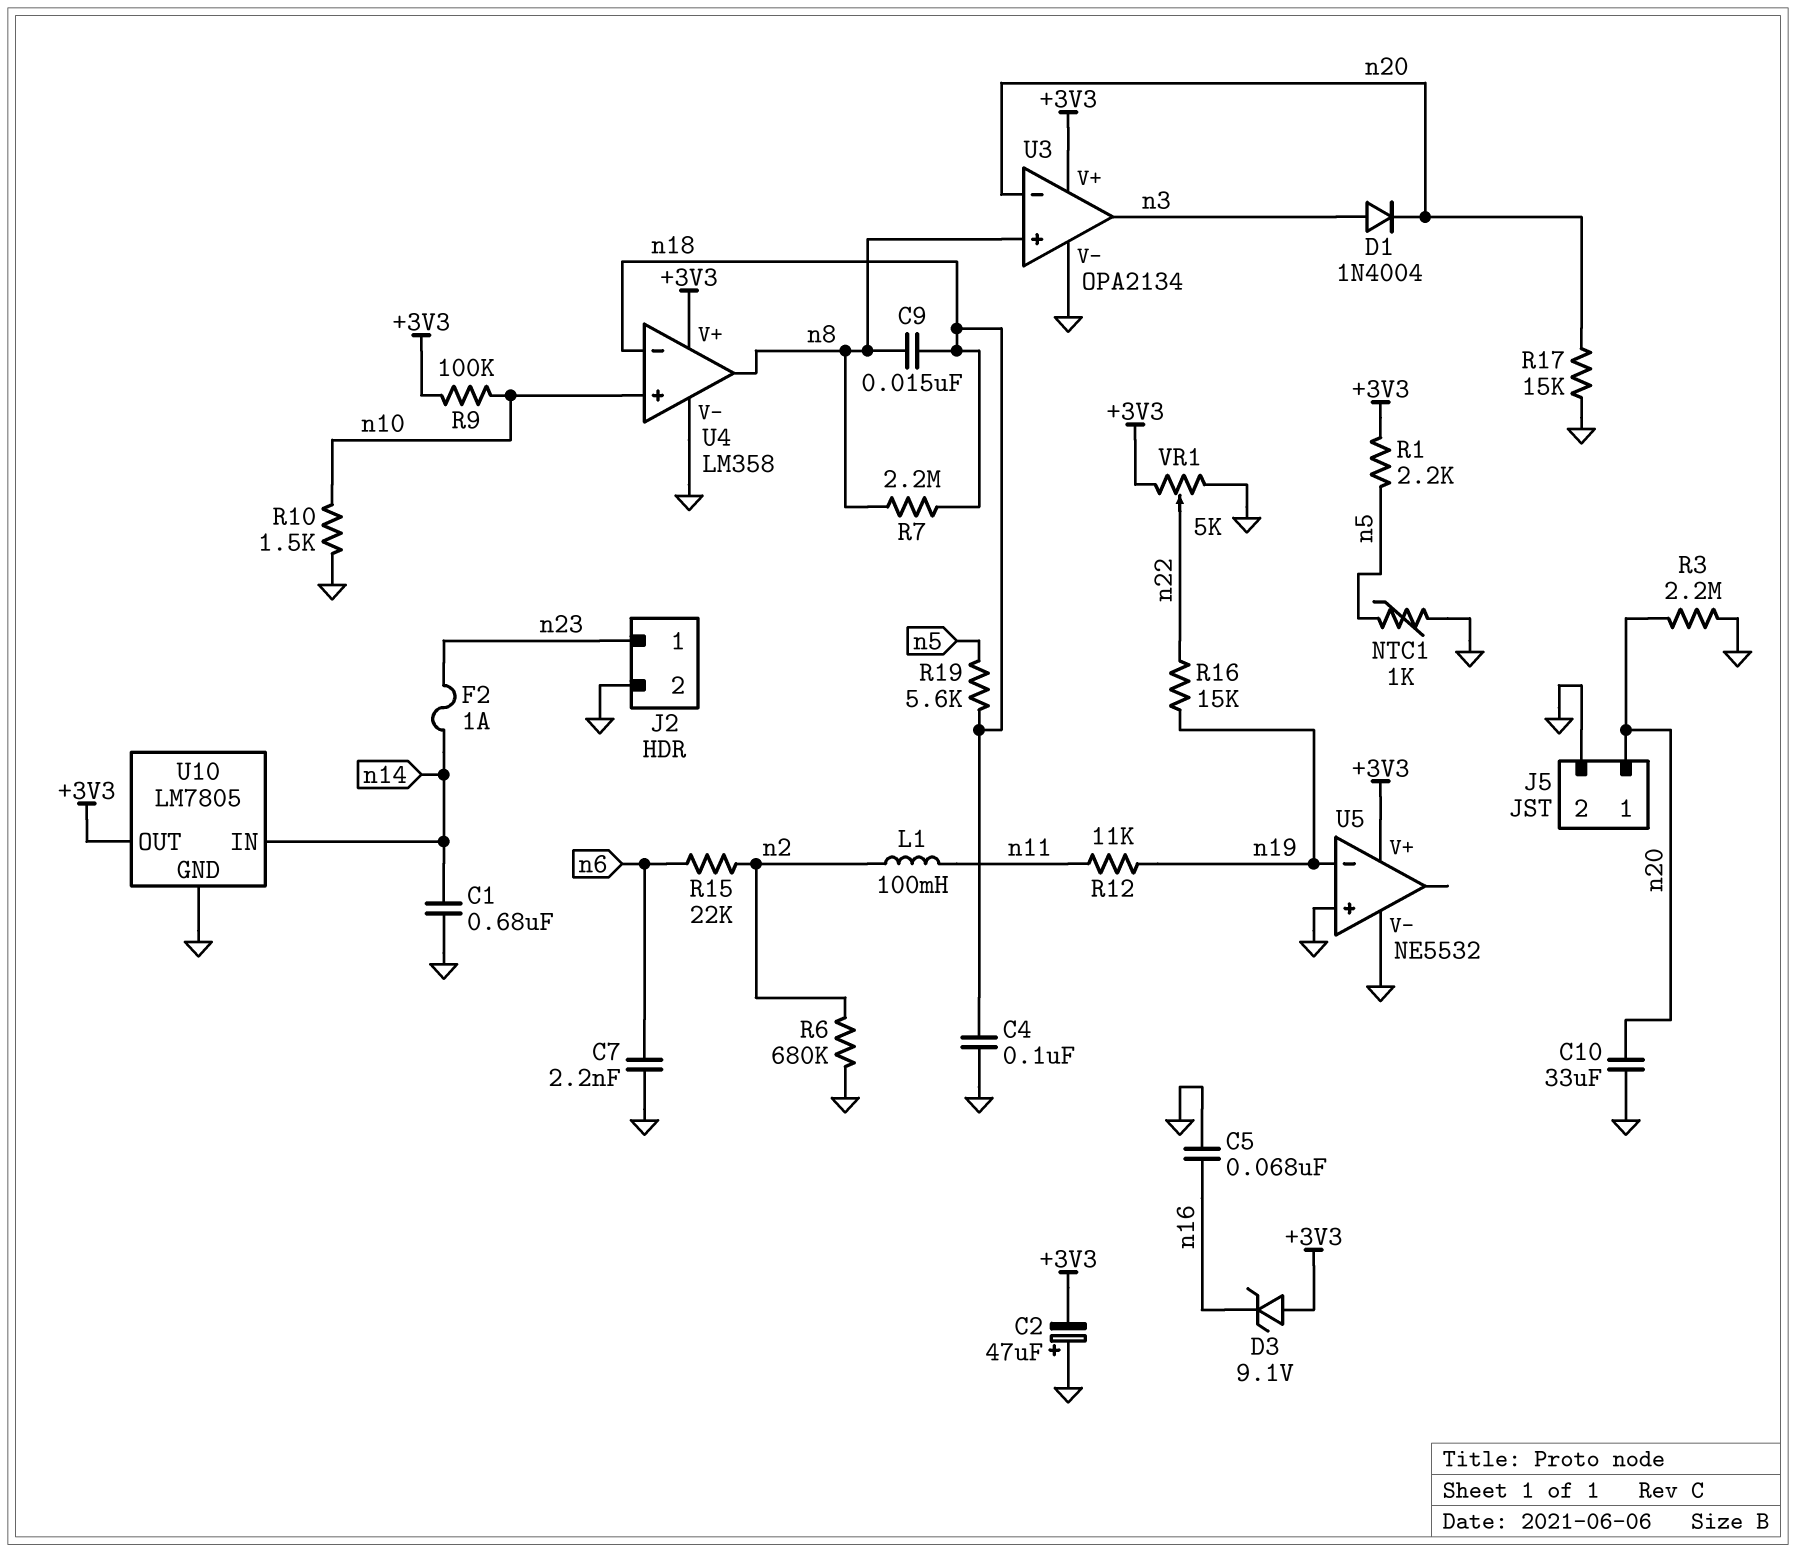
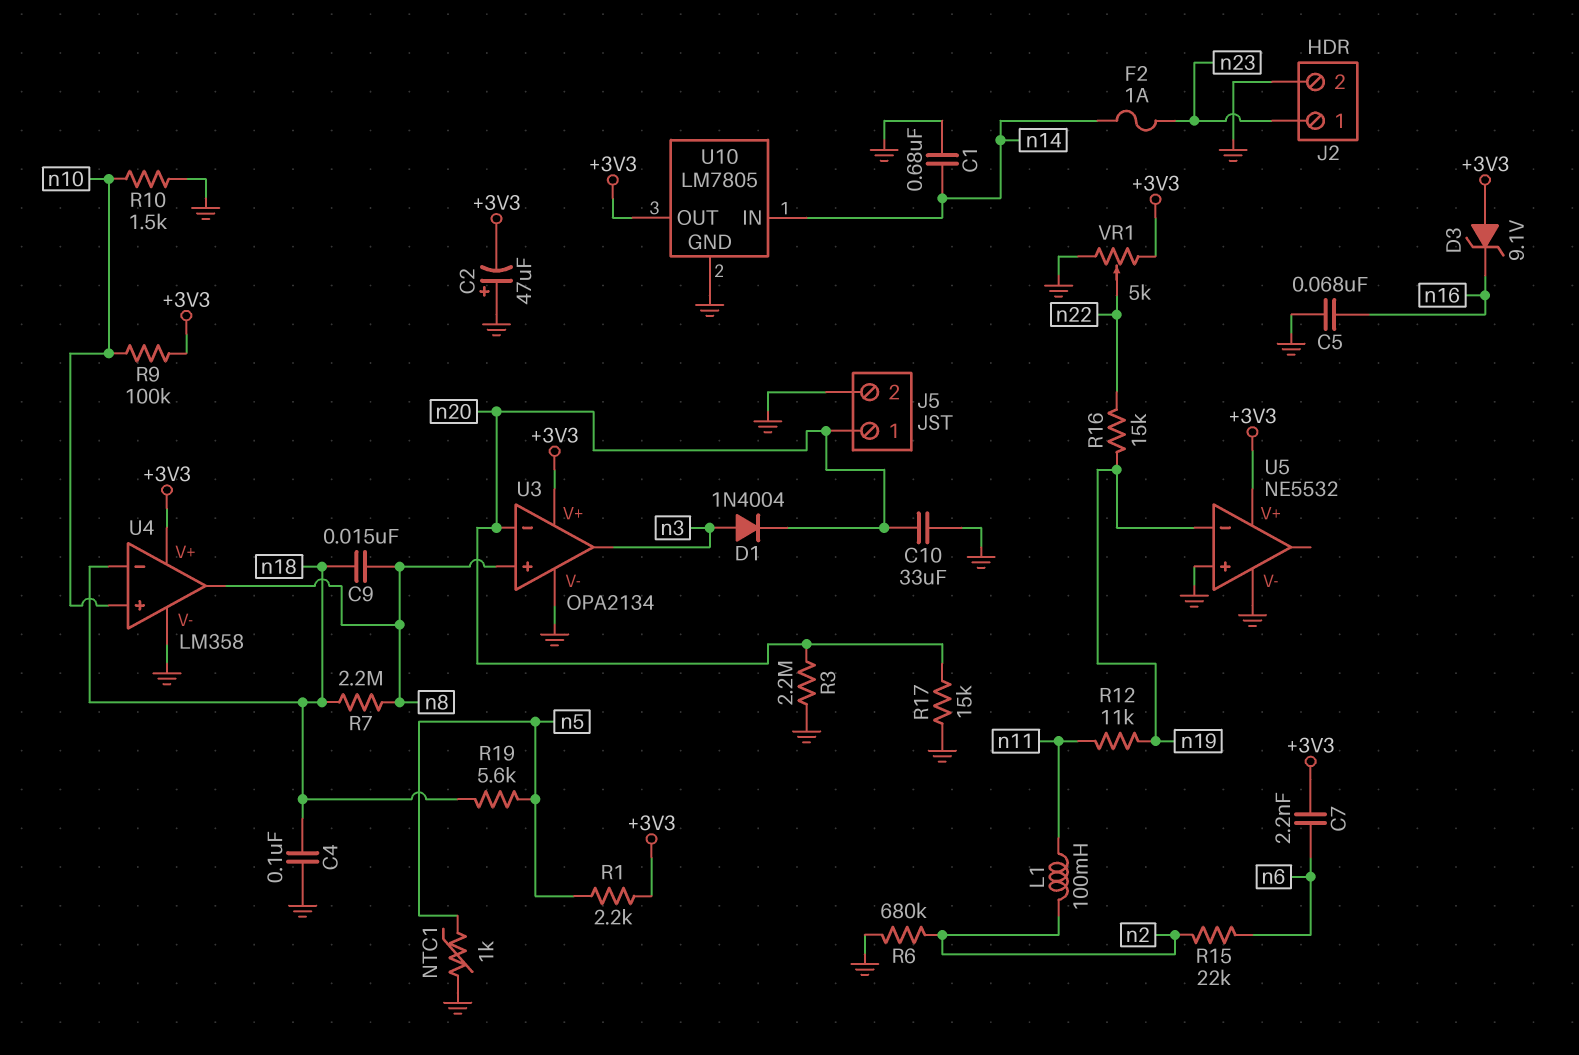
C7: 2.2nF (GND, n6) -> 2.2nF (+3V3, n6)

